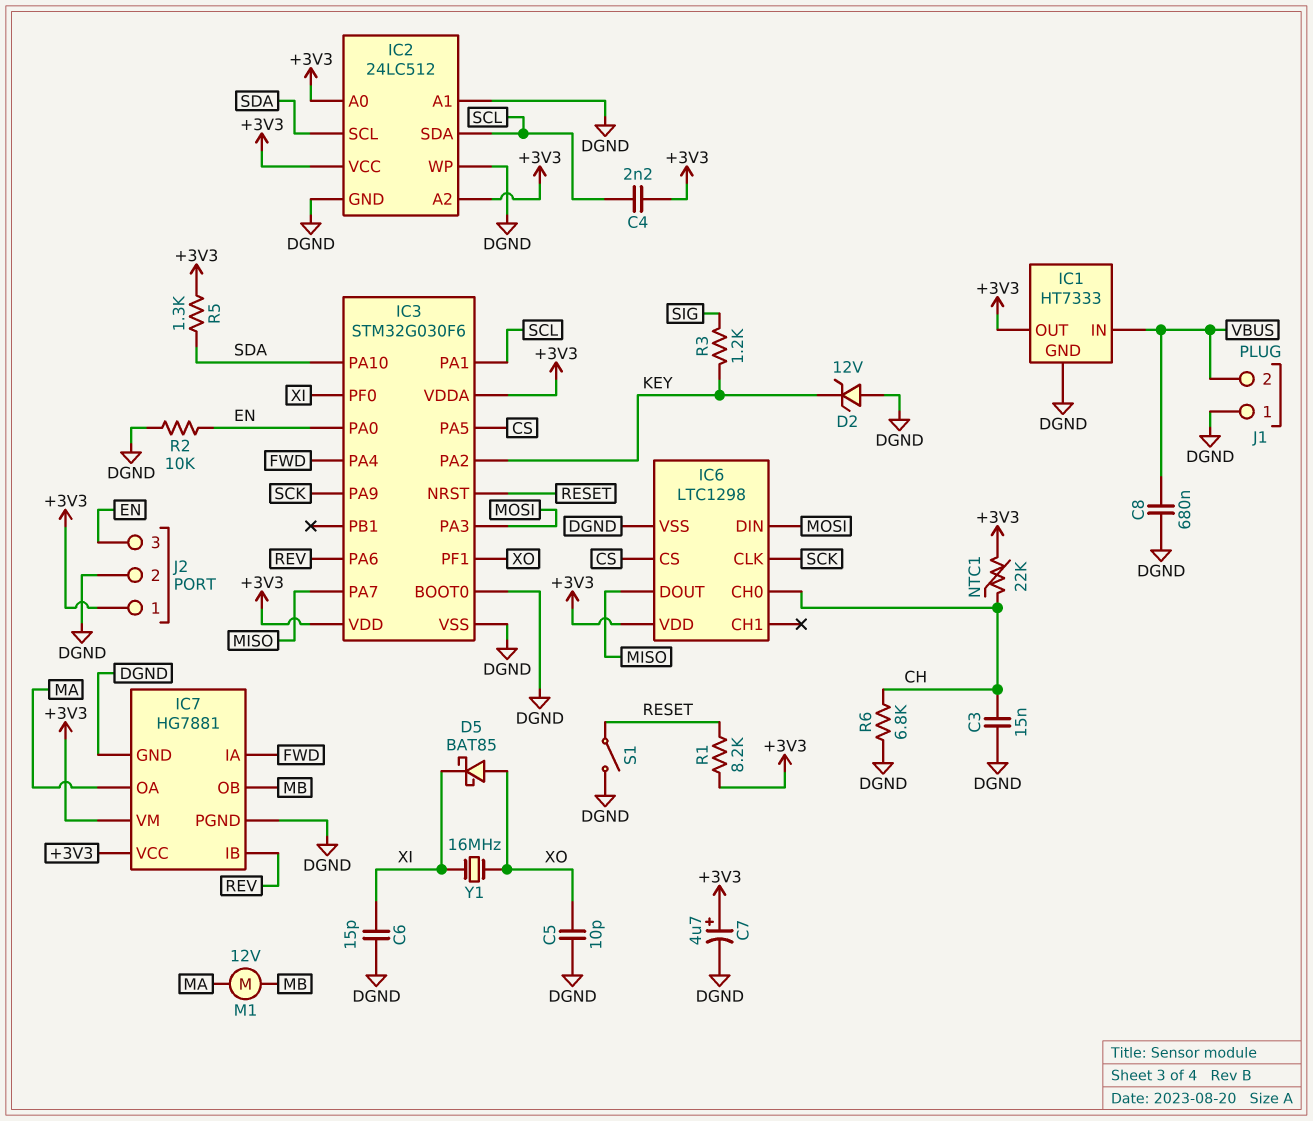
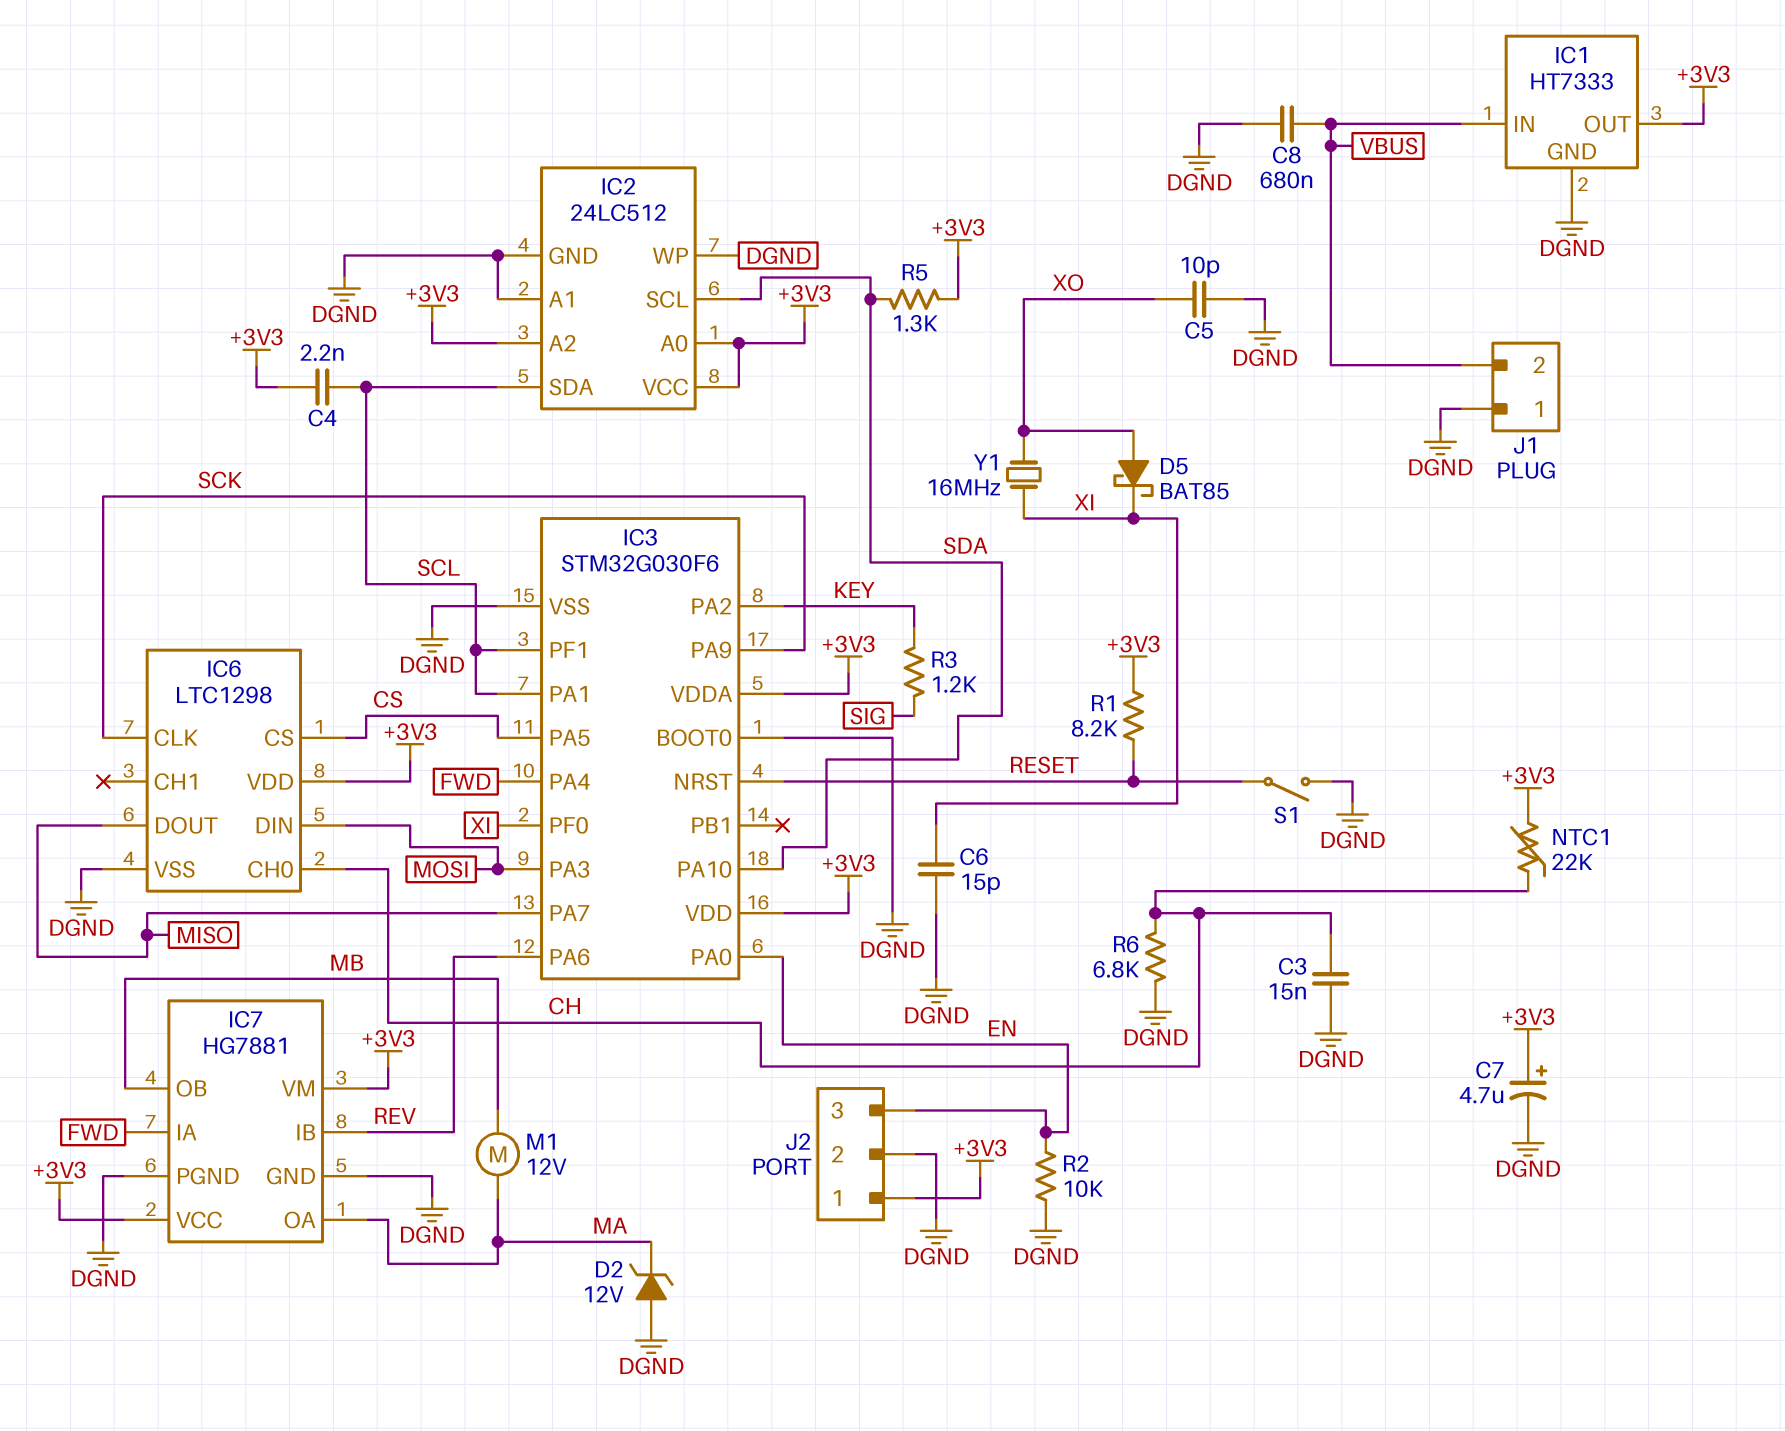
D2: zener 12V (A DGND, K KEY) -> zener 12V (A DGND, K MA)
IC3 pin PF1: XO -> SCL

